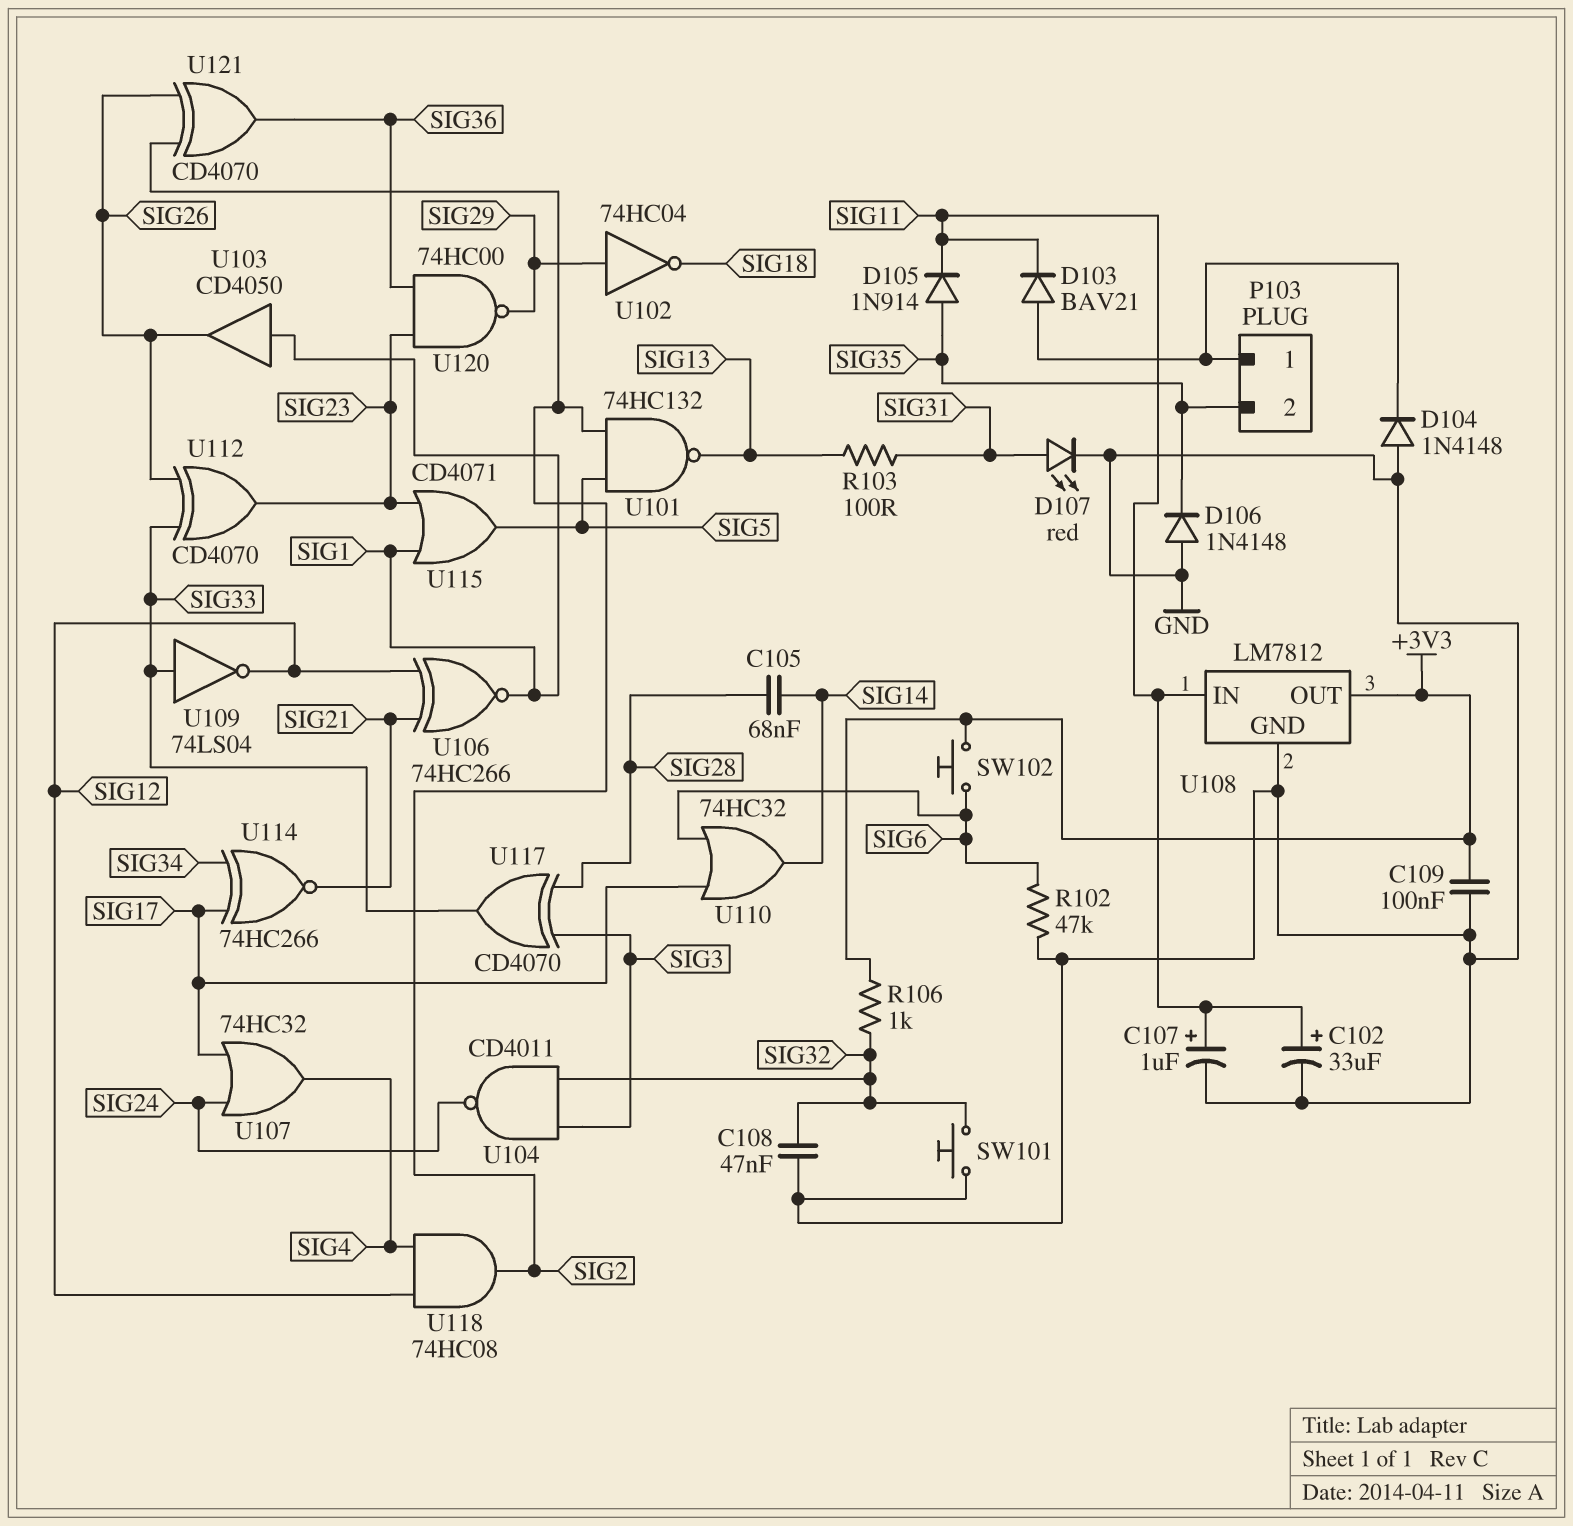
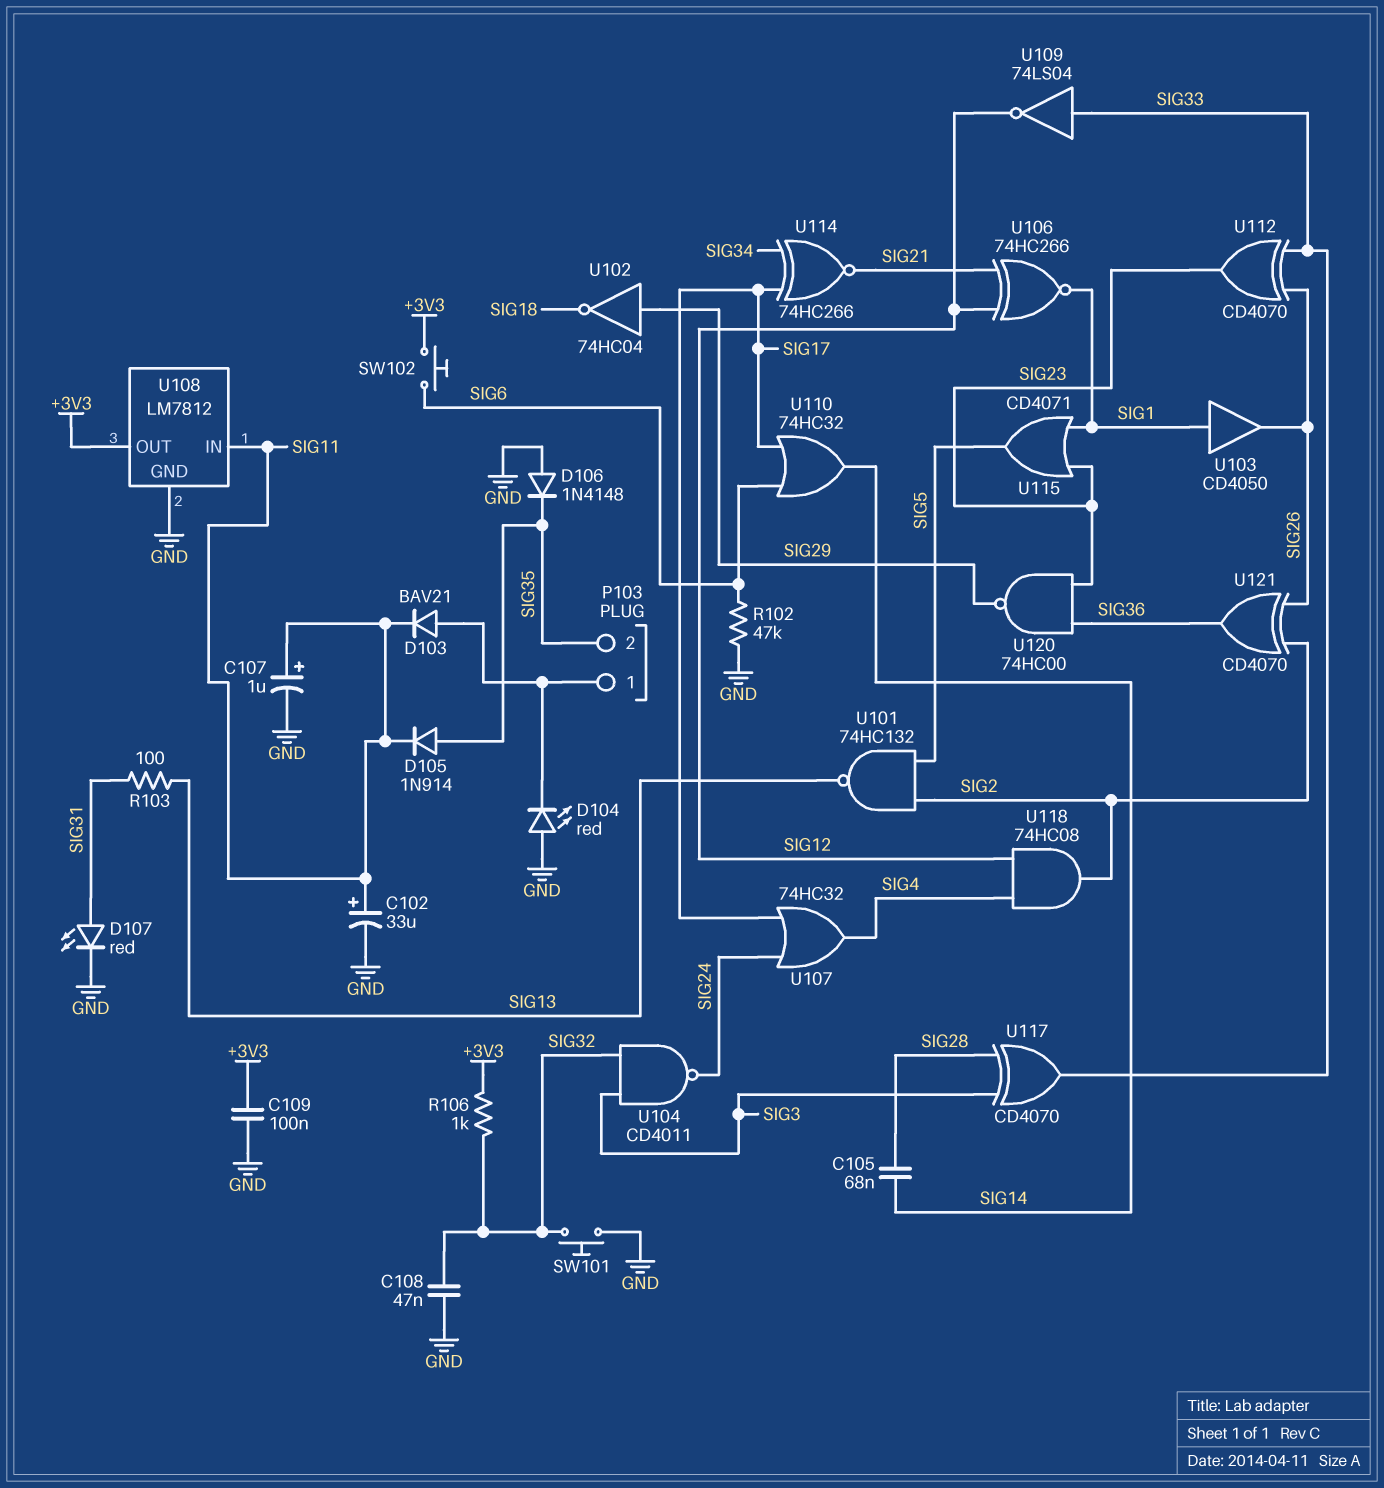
D104: diode 1N4148 (A GND, K P103/1) -> LED red (A GND, K P103/1)

